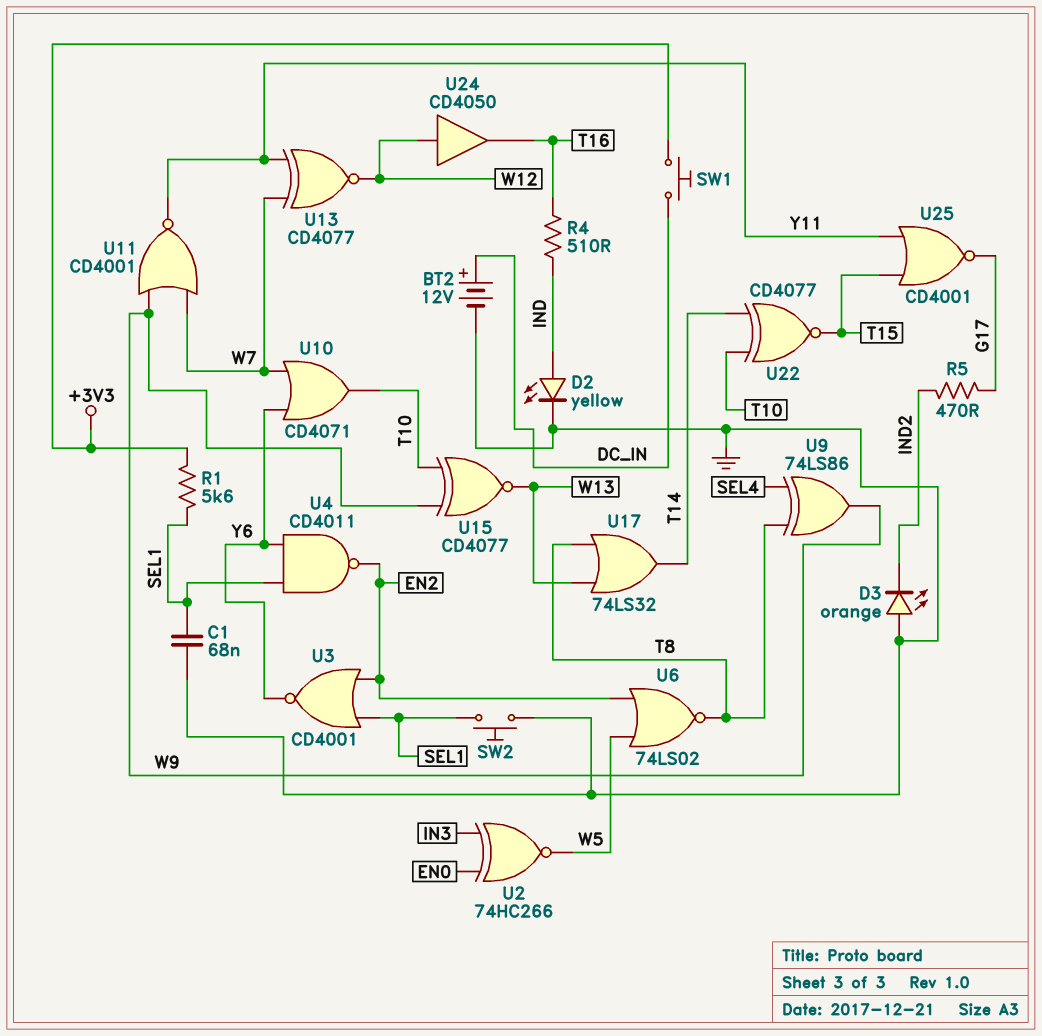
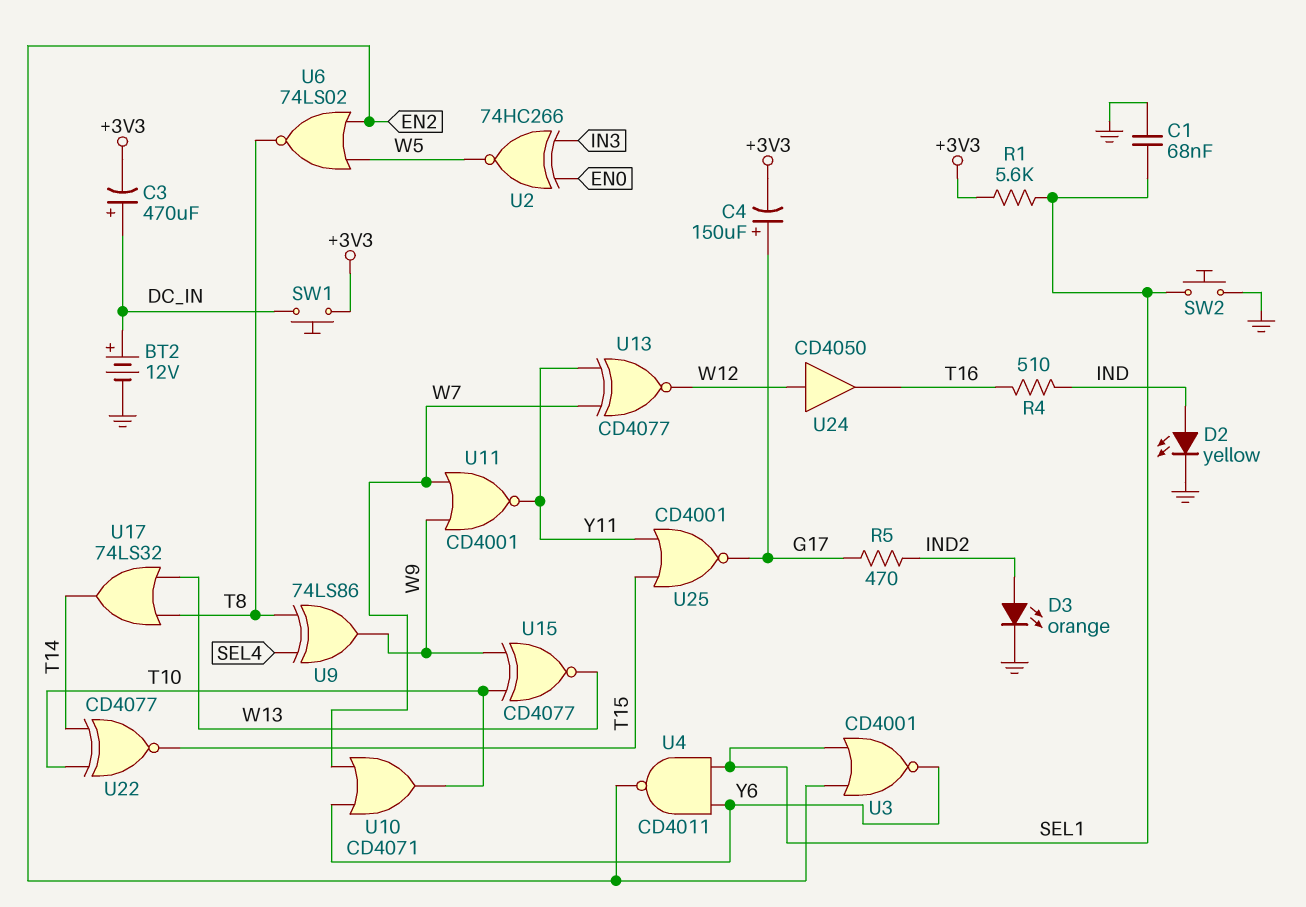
C3: none -> 470uF (plus DC_IN, minus +3V3)
C4: none -> 150uF (plus G17, minus +3V3)
D3: LED orange (A GND, K IND2) -> LED orange (A IND2, K GND)

